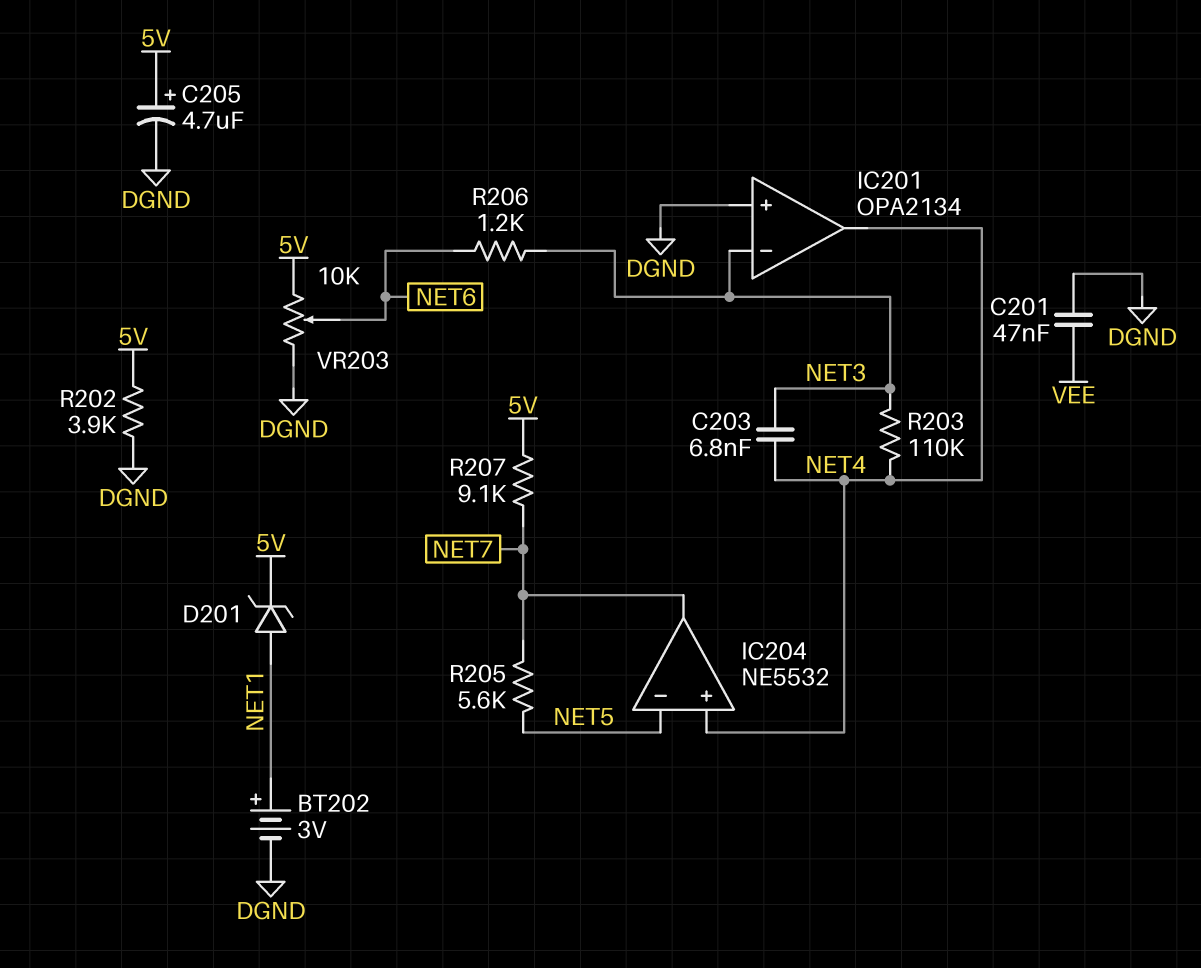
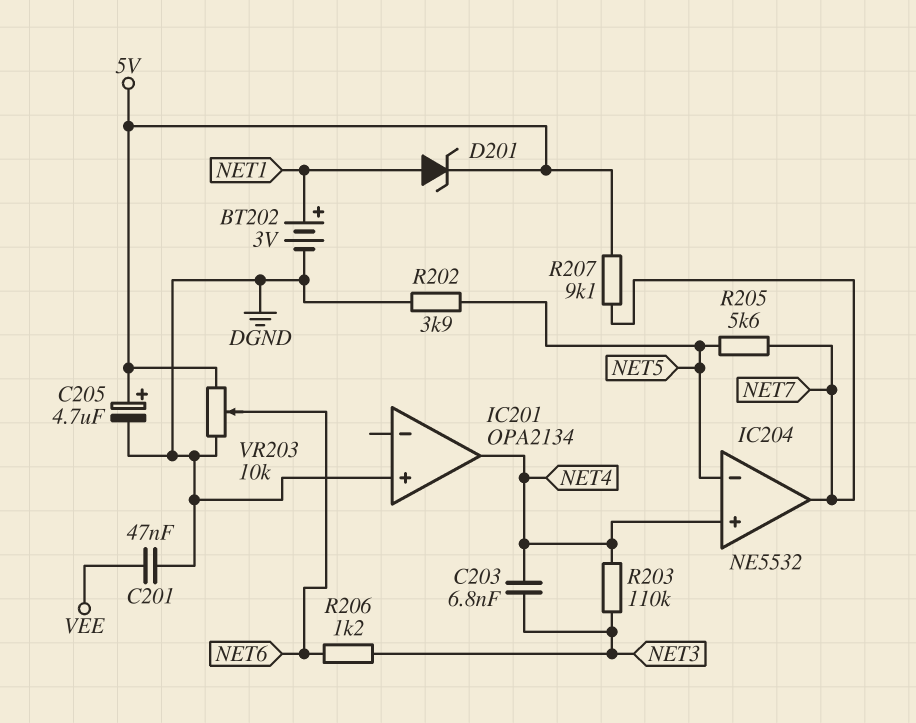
IC201 pin in-: NET3 -> none
R202: 3.9k (5V, DGND) -> 3.9k (DGND, NET5)

